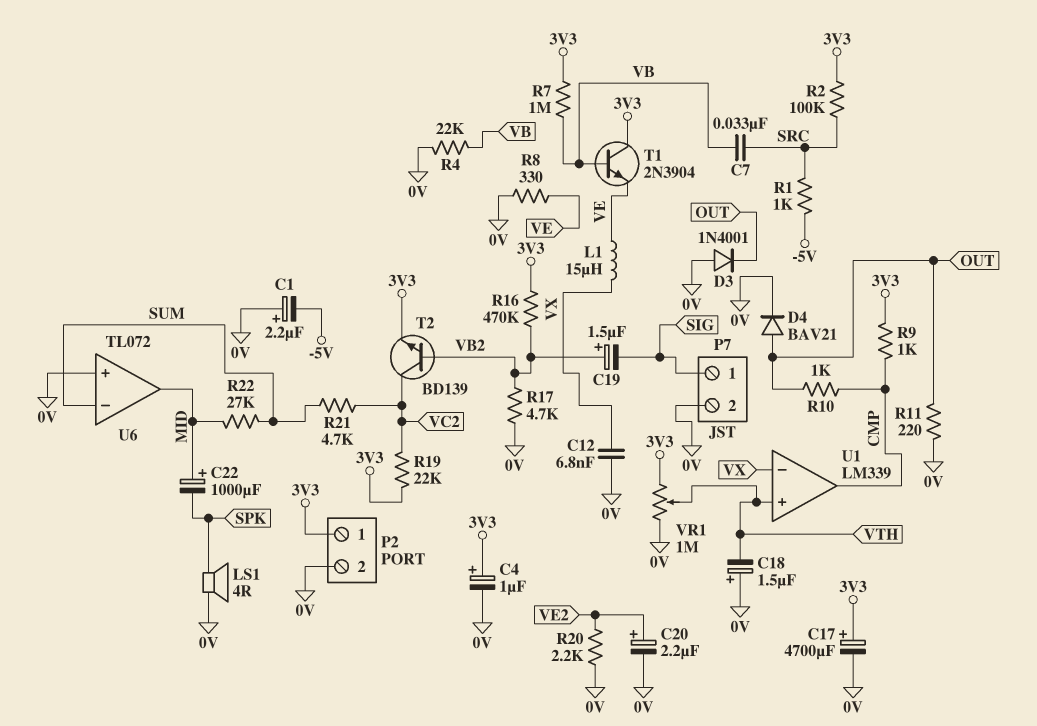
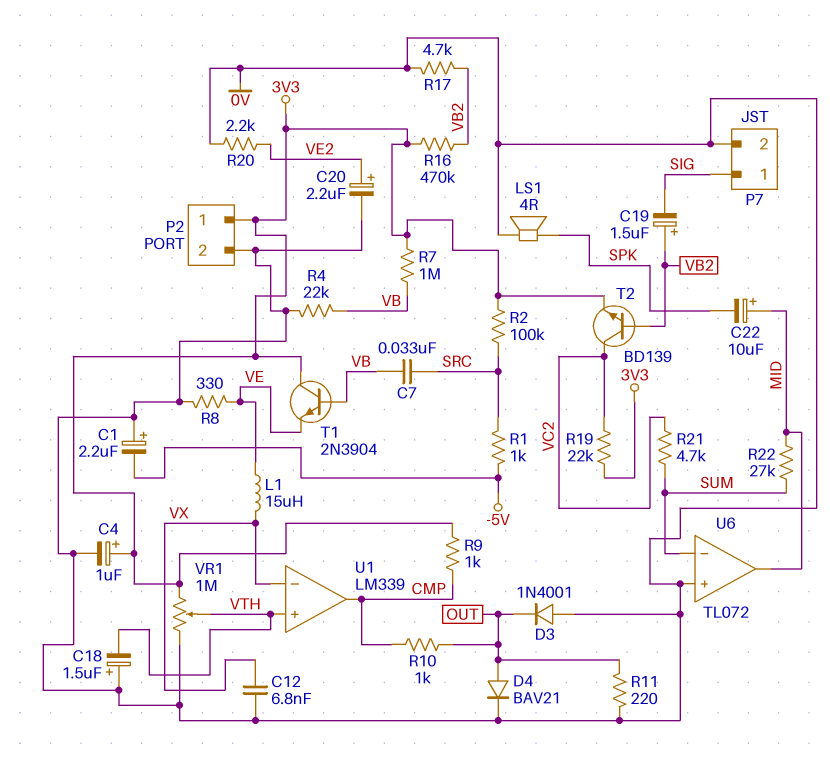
C17: 4700uF (plus 3V3, minus 0V) -> none
C22: 1000uF (plus MID, minus SPK) -> 10uF (plus MID, minus SPK)

